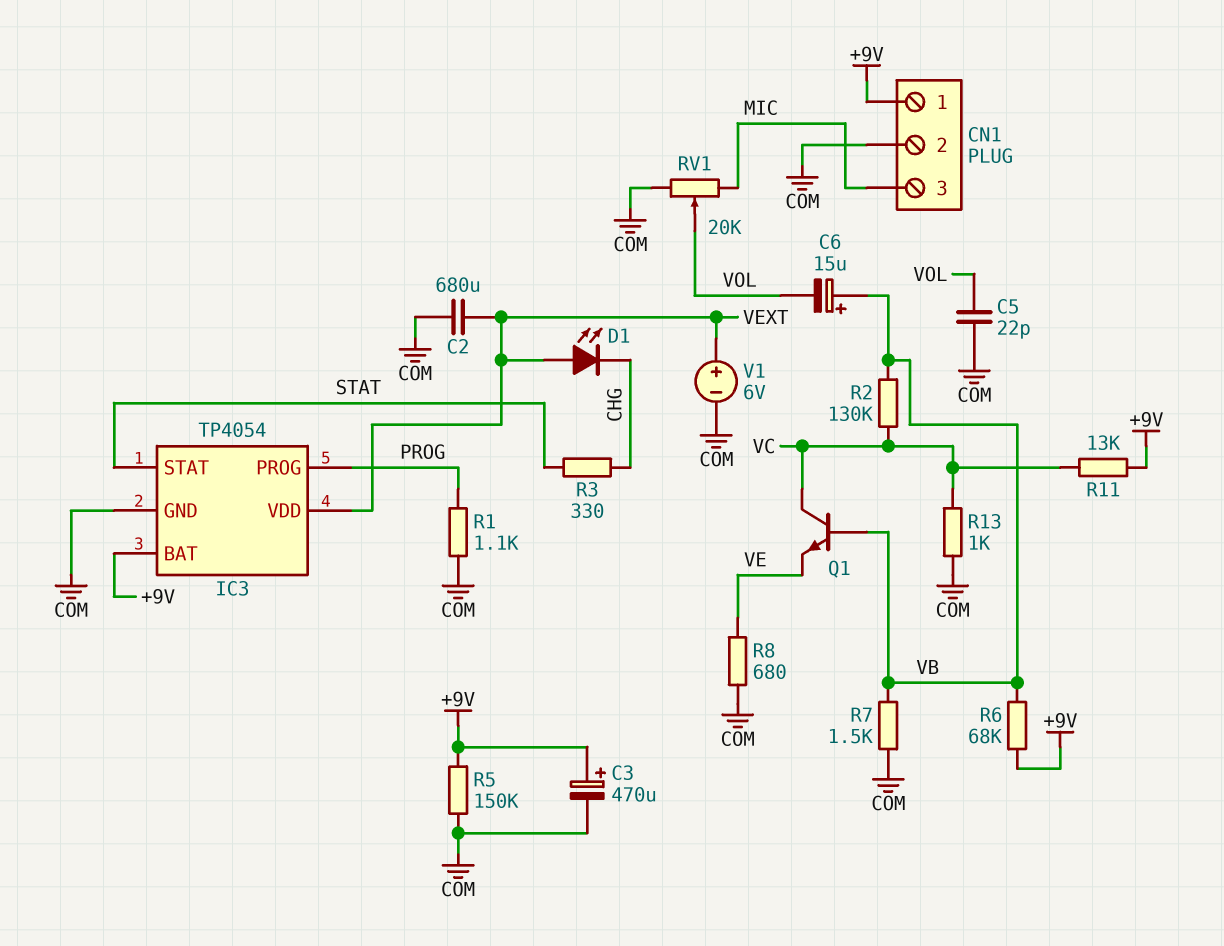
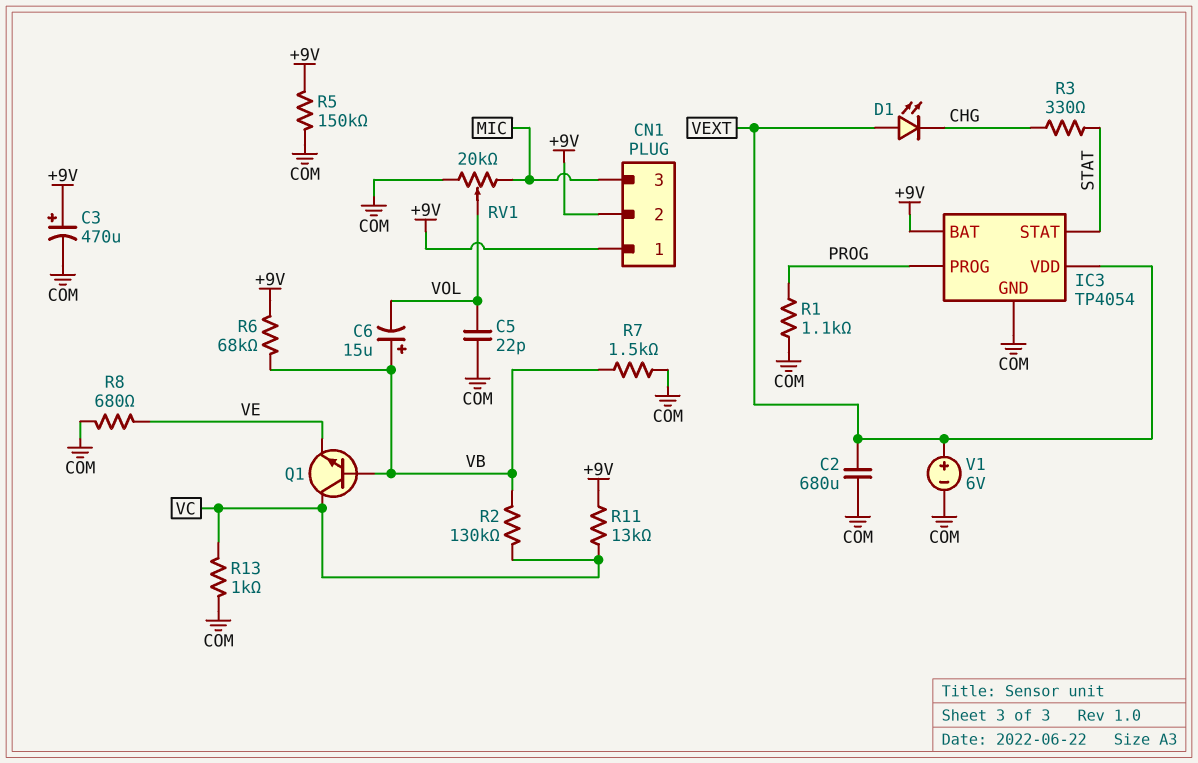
CN1 pin 2: COM -> +9V

